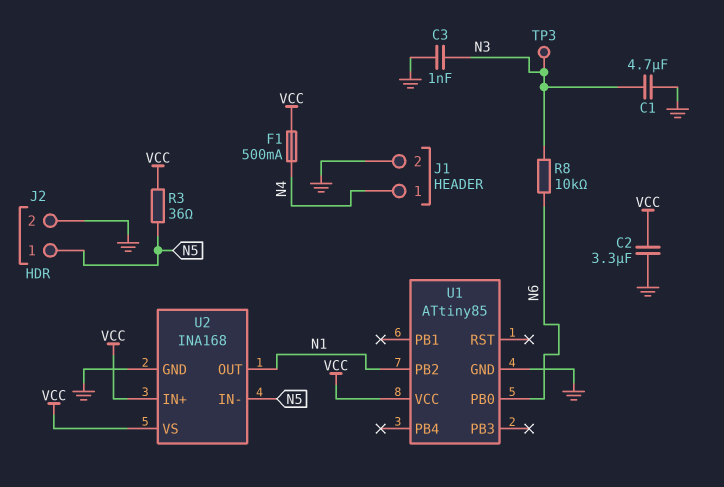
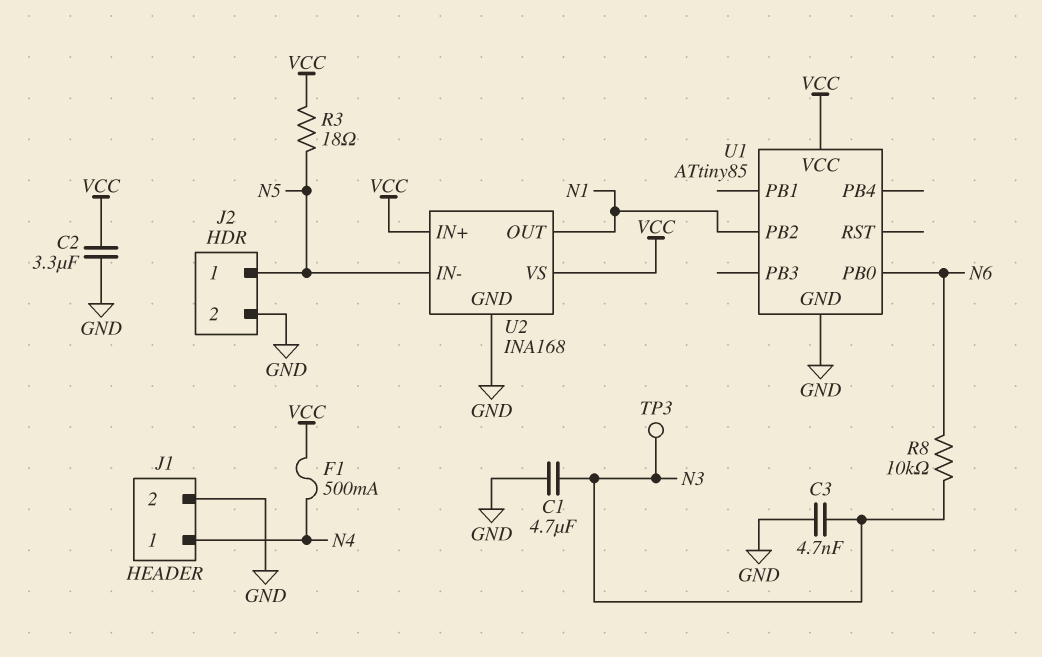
C3: 1nF (GND, N3) -> 4.7nF (GND, N3)
R3: 36 (N5, VCC) -> 18 (N5, VCC)

